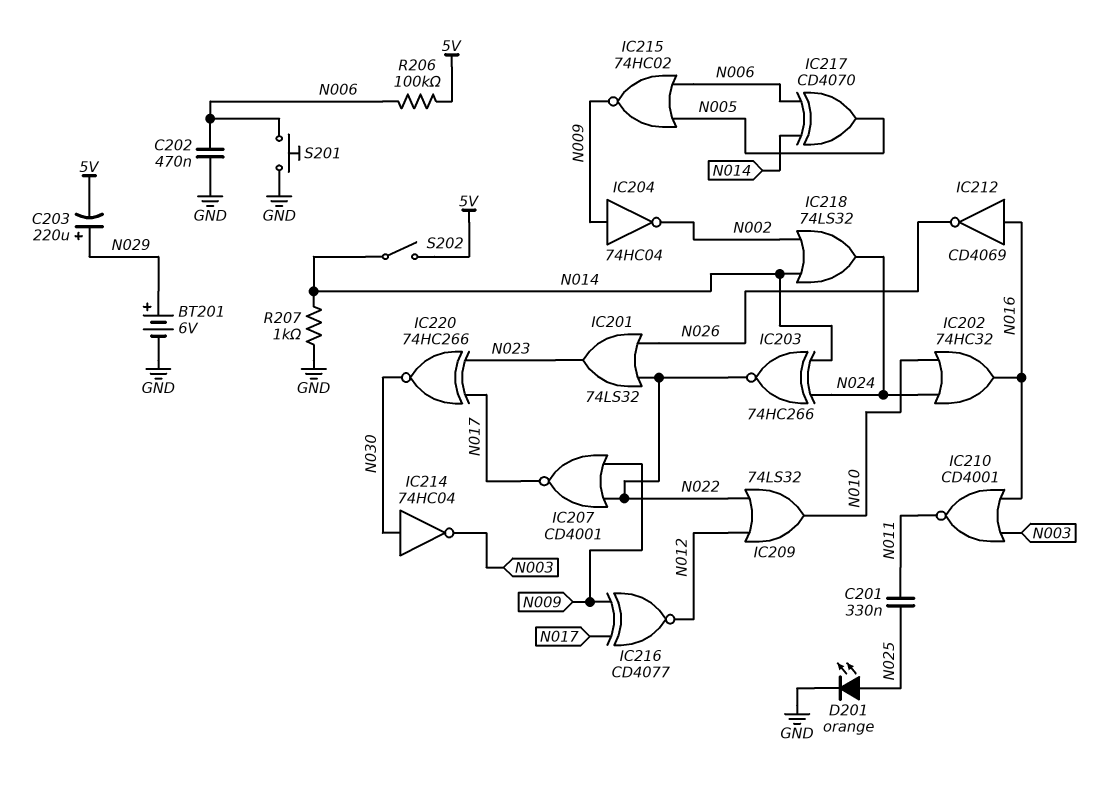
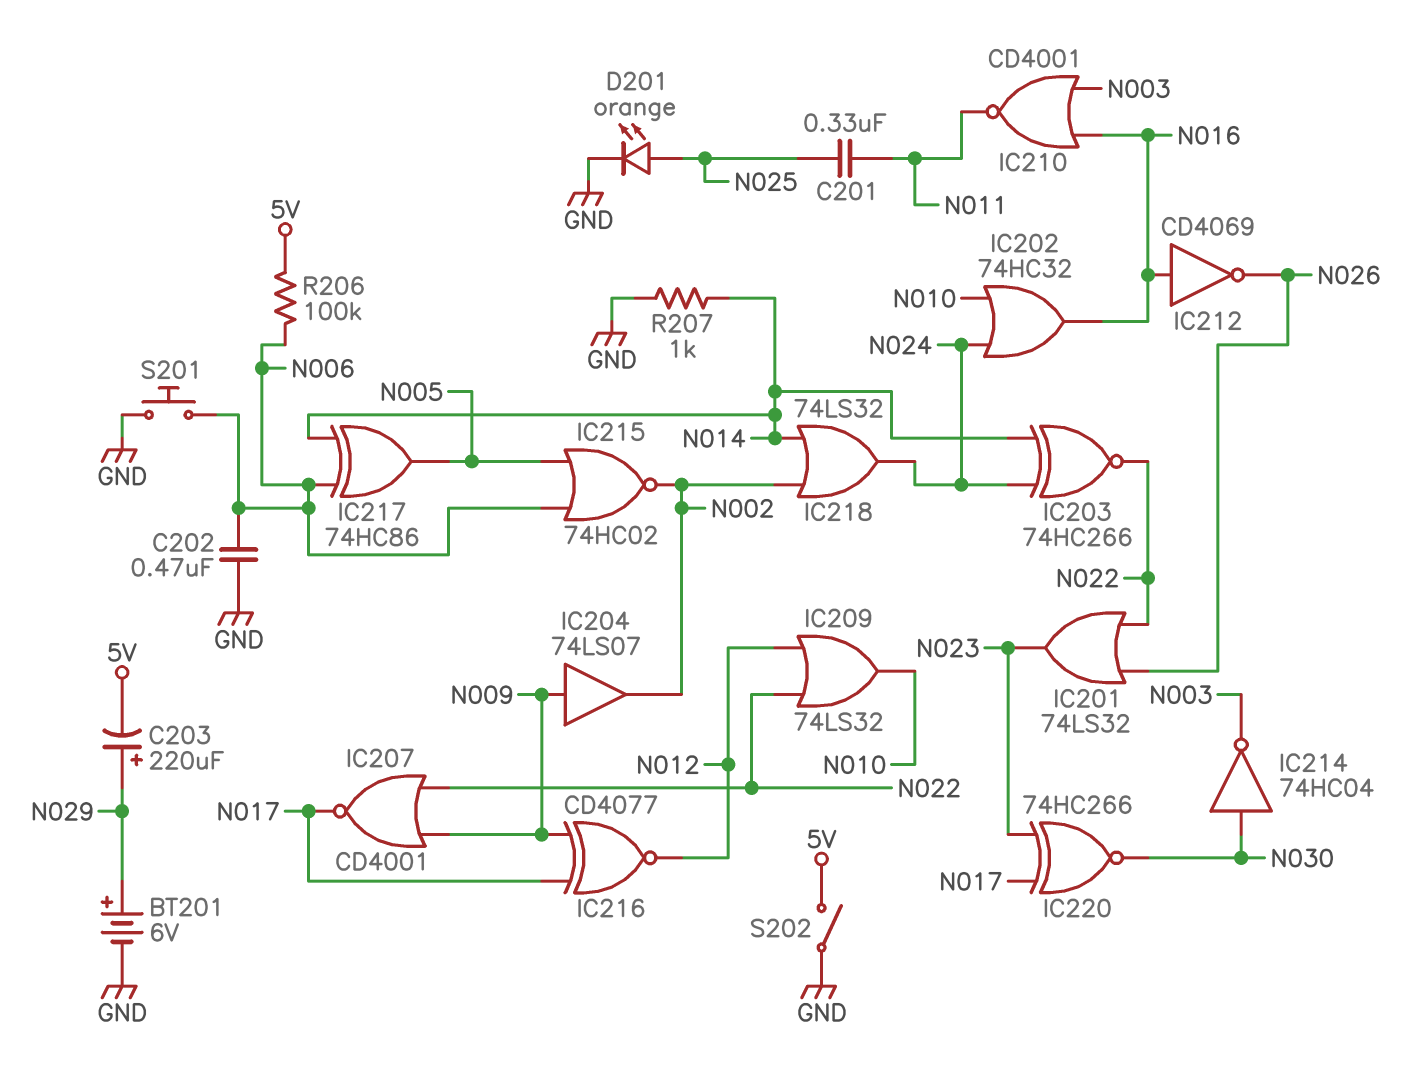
IC204: NOT 74HC04 (in N009, out N002) -> buffer 74LS07 (in N009, out N002)
IC215: NOR 74HC02 (in N005, in N006, out N009) -> NOR 74HC02 (in N005, in N006, out N002)
IC217: XOR CD4070 (in N006, in N014, out N005) -> XOR 74HC86 (in N006, in N014, out N005)
S202: switch (5V, N014) -> switch (5V, GND)

